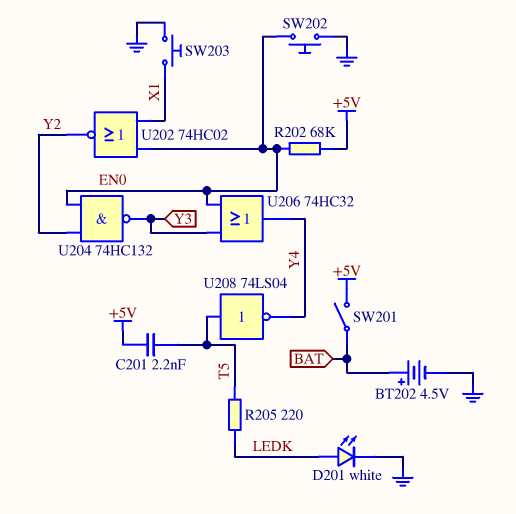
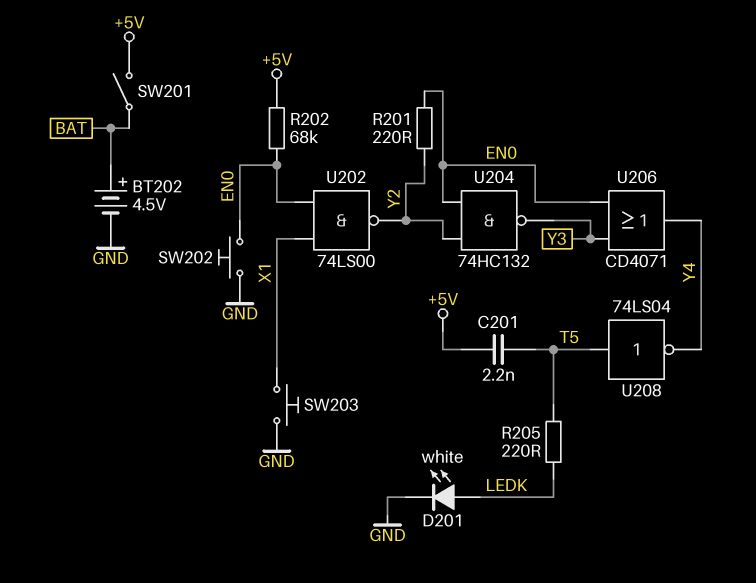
R201: none -> 220 (EN0, Y2)
U202: NOR 74HC02 (in EN0, in X1, out Y2) -> NAND 74LS00 (in EN0, in X1, out Y2)
U206: OR 74HC32 (in EN0, in Y3, out Y4) -> OR CD4071 (in EN0, in Y3, out Y4)

